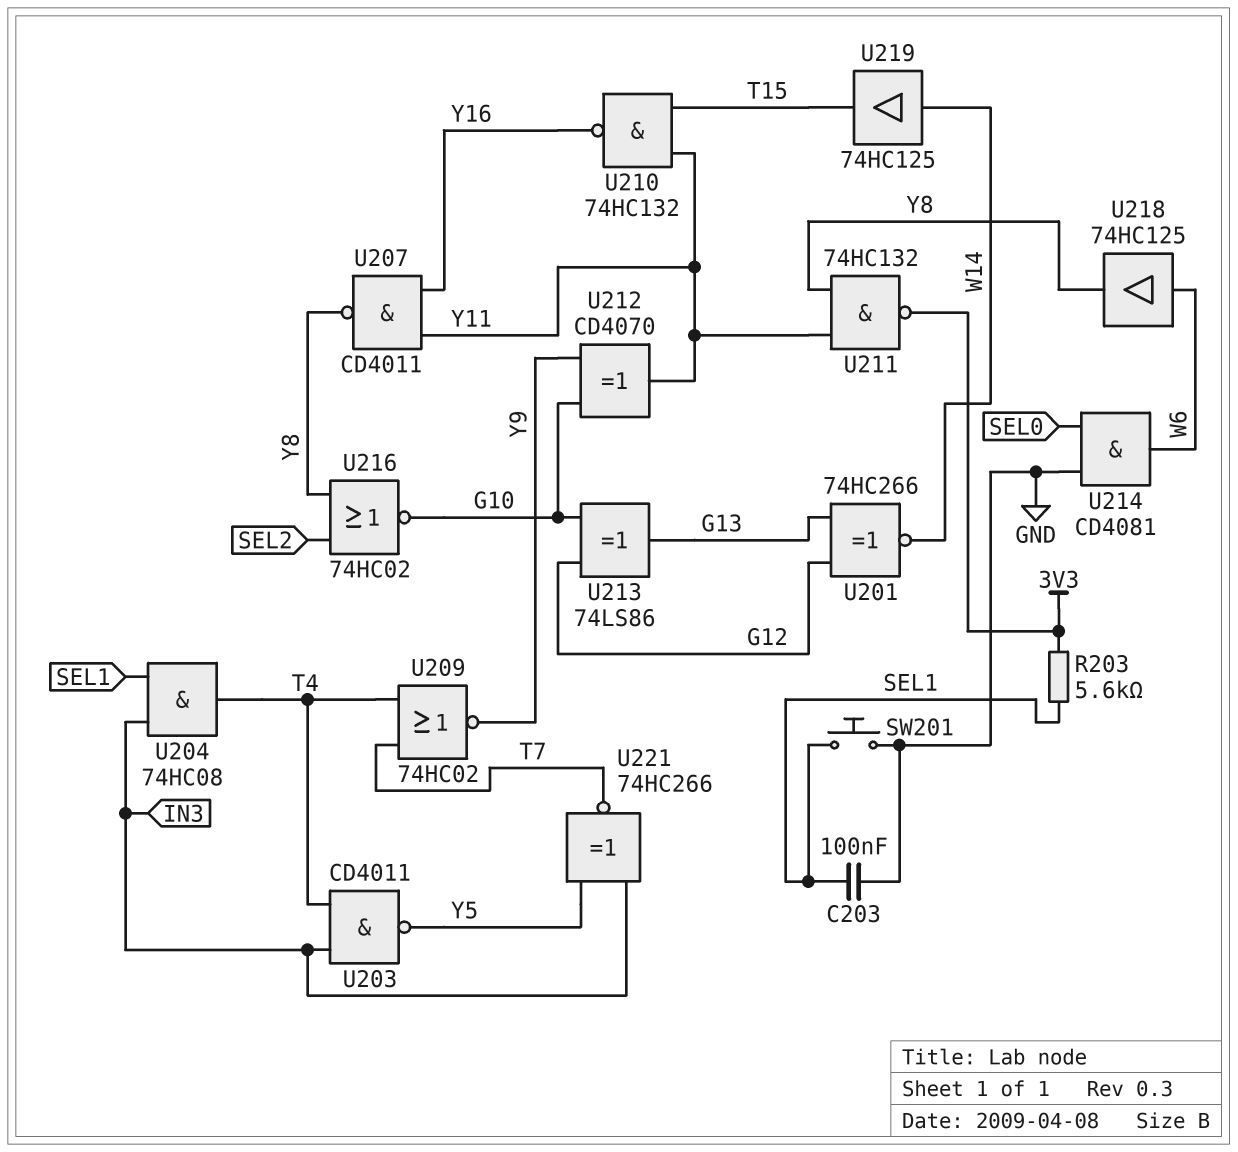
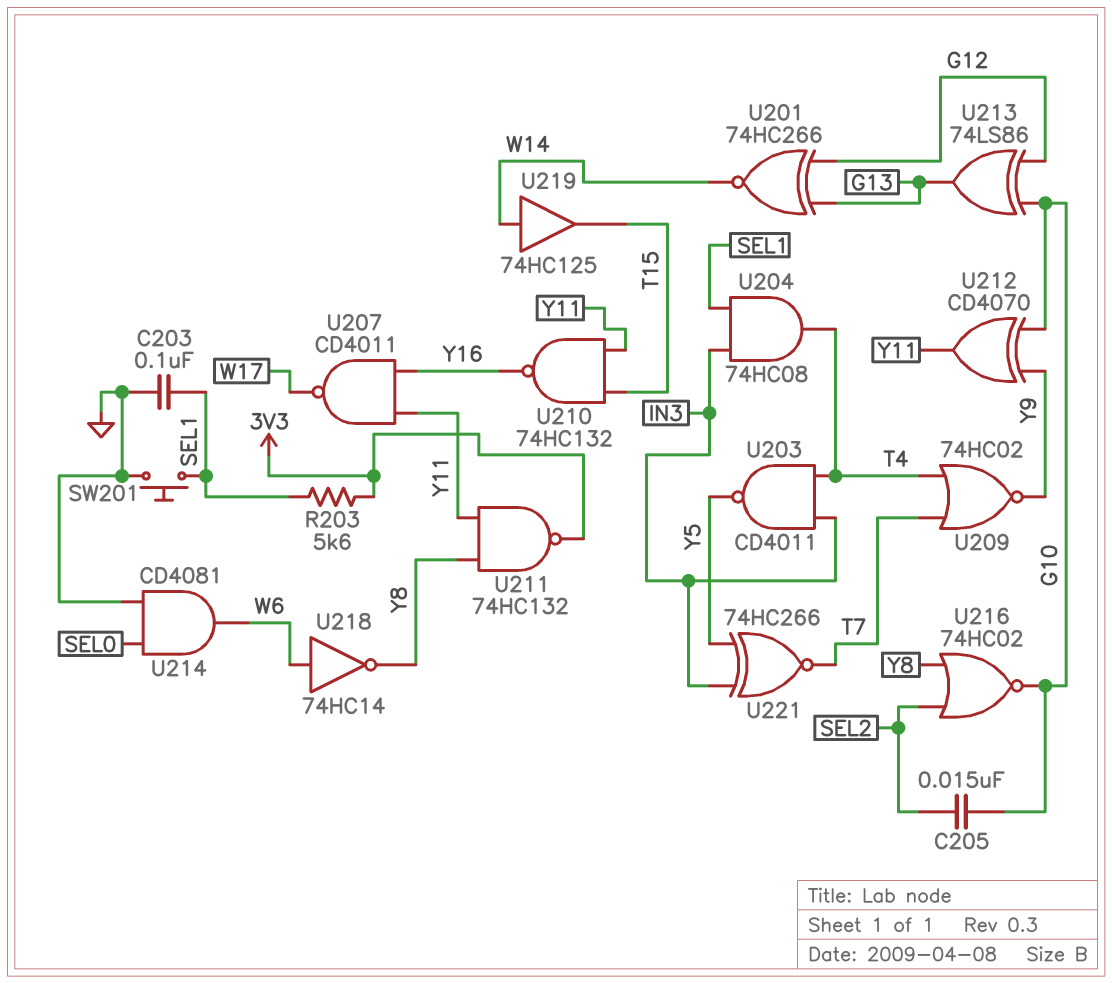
C205: none -> 15nF (G10, SEL2)
U207: NAND CD4011 (in Y11, in Y16, out Y8) -> NAND CD4011 (in Y11, in Y16, out W17)
U218: buffer 74HC125 (in W6, out Y8) -> NOT 74HC14 (in W6, out Y8)

